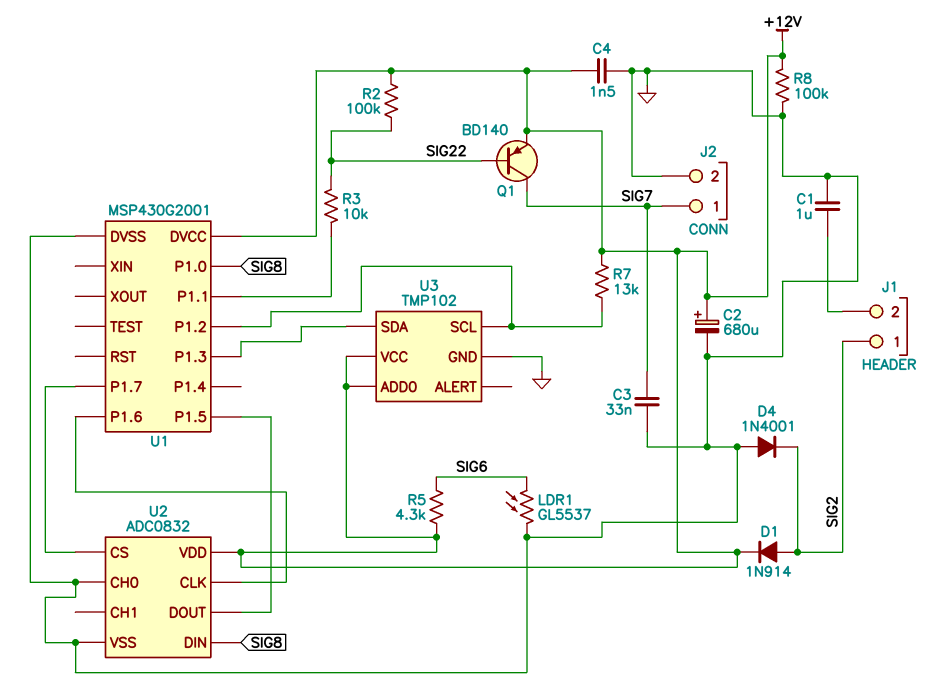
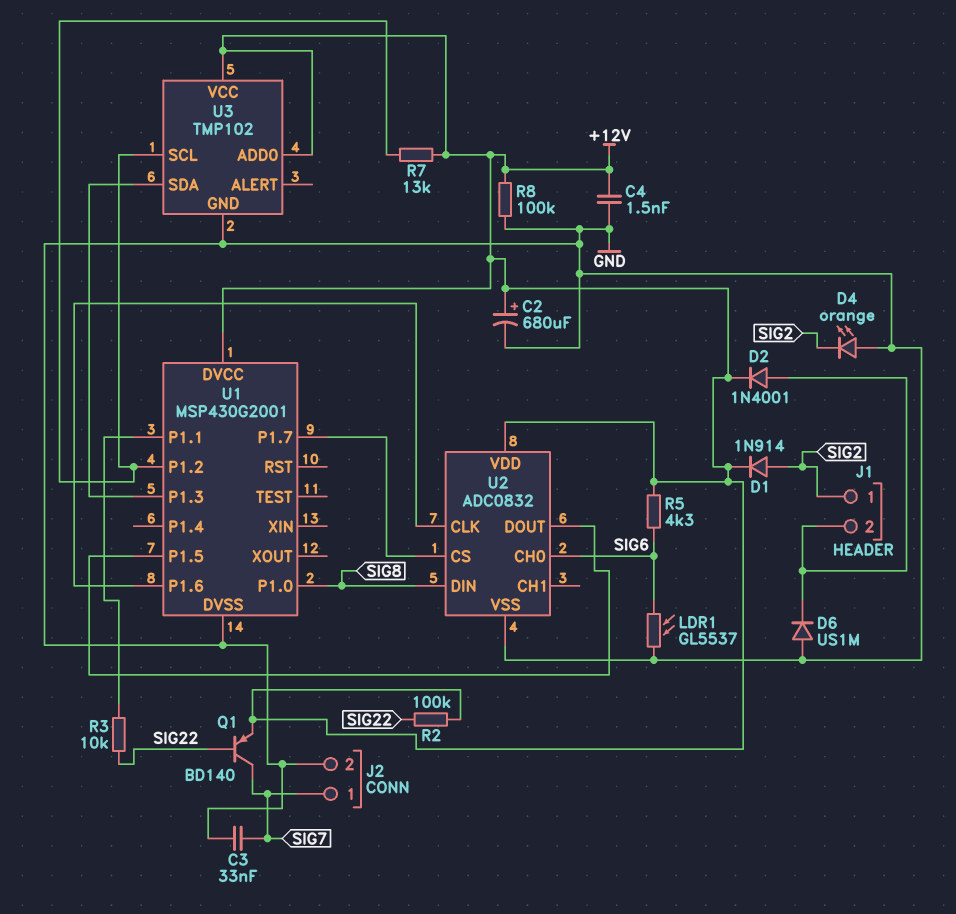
C1: 1uF (GND, J1/2) -> none
D2: none -> diode 1N4001 (A J1/2, K +12V)
D4: diode 1N4001 (A GND, K SIG2) -> LED orange (A GND, K SIG2)
D6: none -> diode US1M (A GND, K J1/2)
U2 pin CH0: GND -> SIG6

